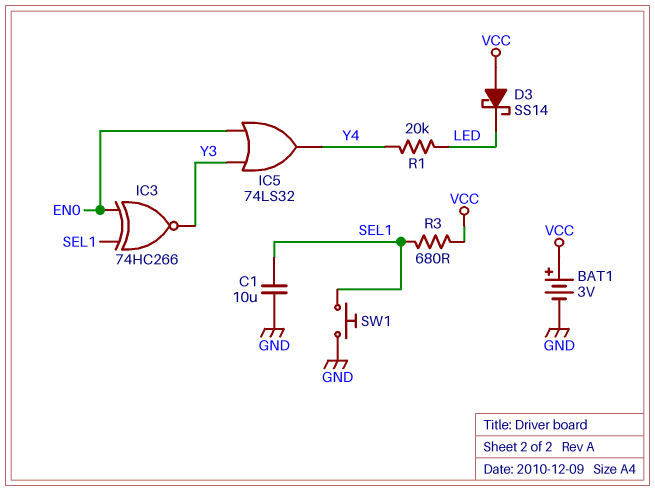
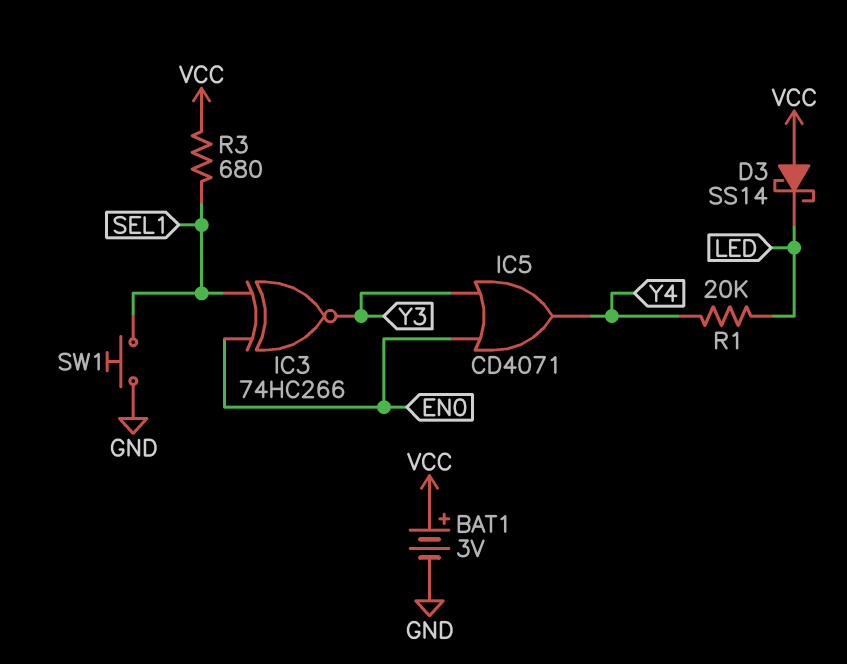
C1: 10uF (GND, SEL1) -> none
IC5: OR 74LS32 (in EN0, in Y3, out Y4) -> OR CD4071 (in EN0, in Y3, out Y4)

